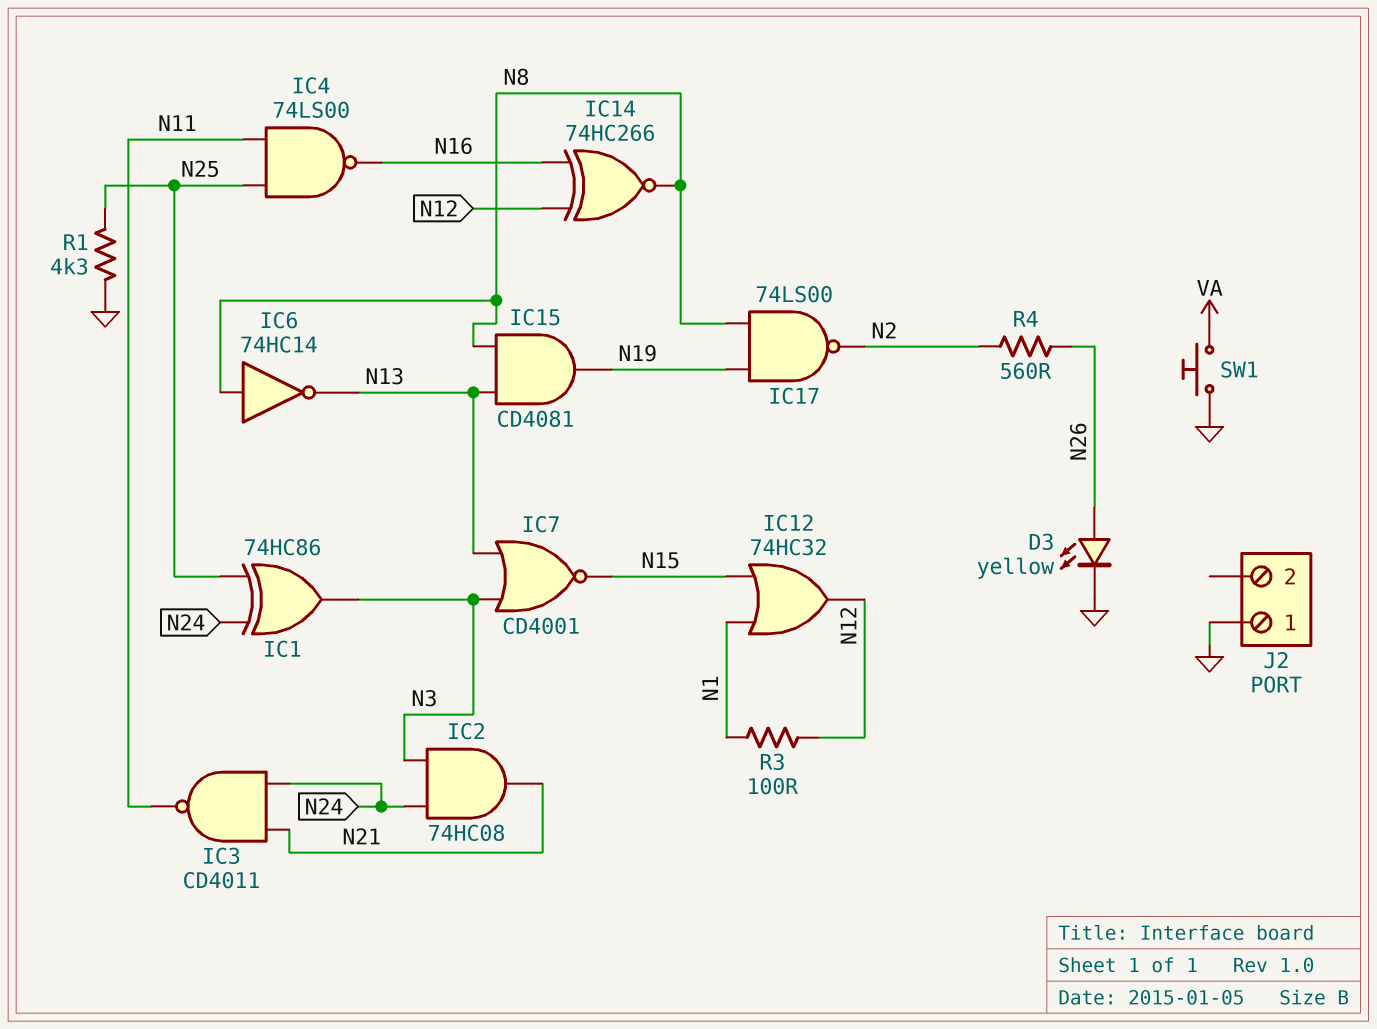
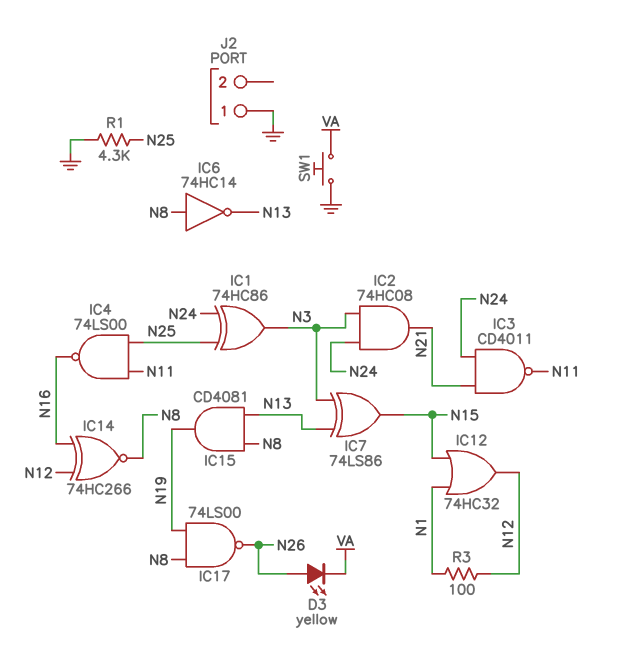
D3: LED yellow (A N26, K GND) -> LED yellow (A N26, K VA)
IC7: NOR CD4001 (in N3, in N13, out N15) -> XOR 74LS86 (in N3, in N13, out N15)
IC17: NAND 74LS00 (in N8, in N19, out N2) -> NAND 74LS00 (in N8, in N19, out N26)
R4: 560 (N2, N26) -> none

